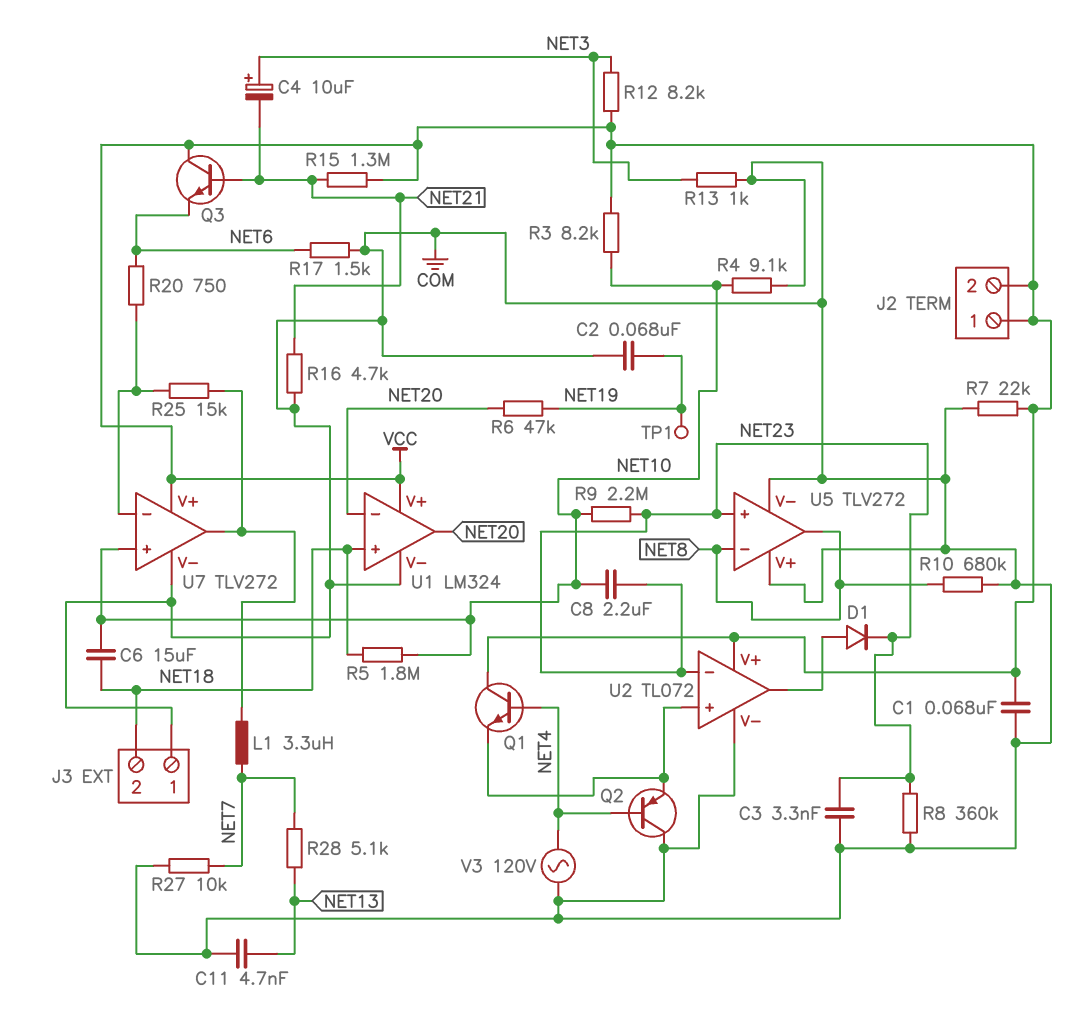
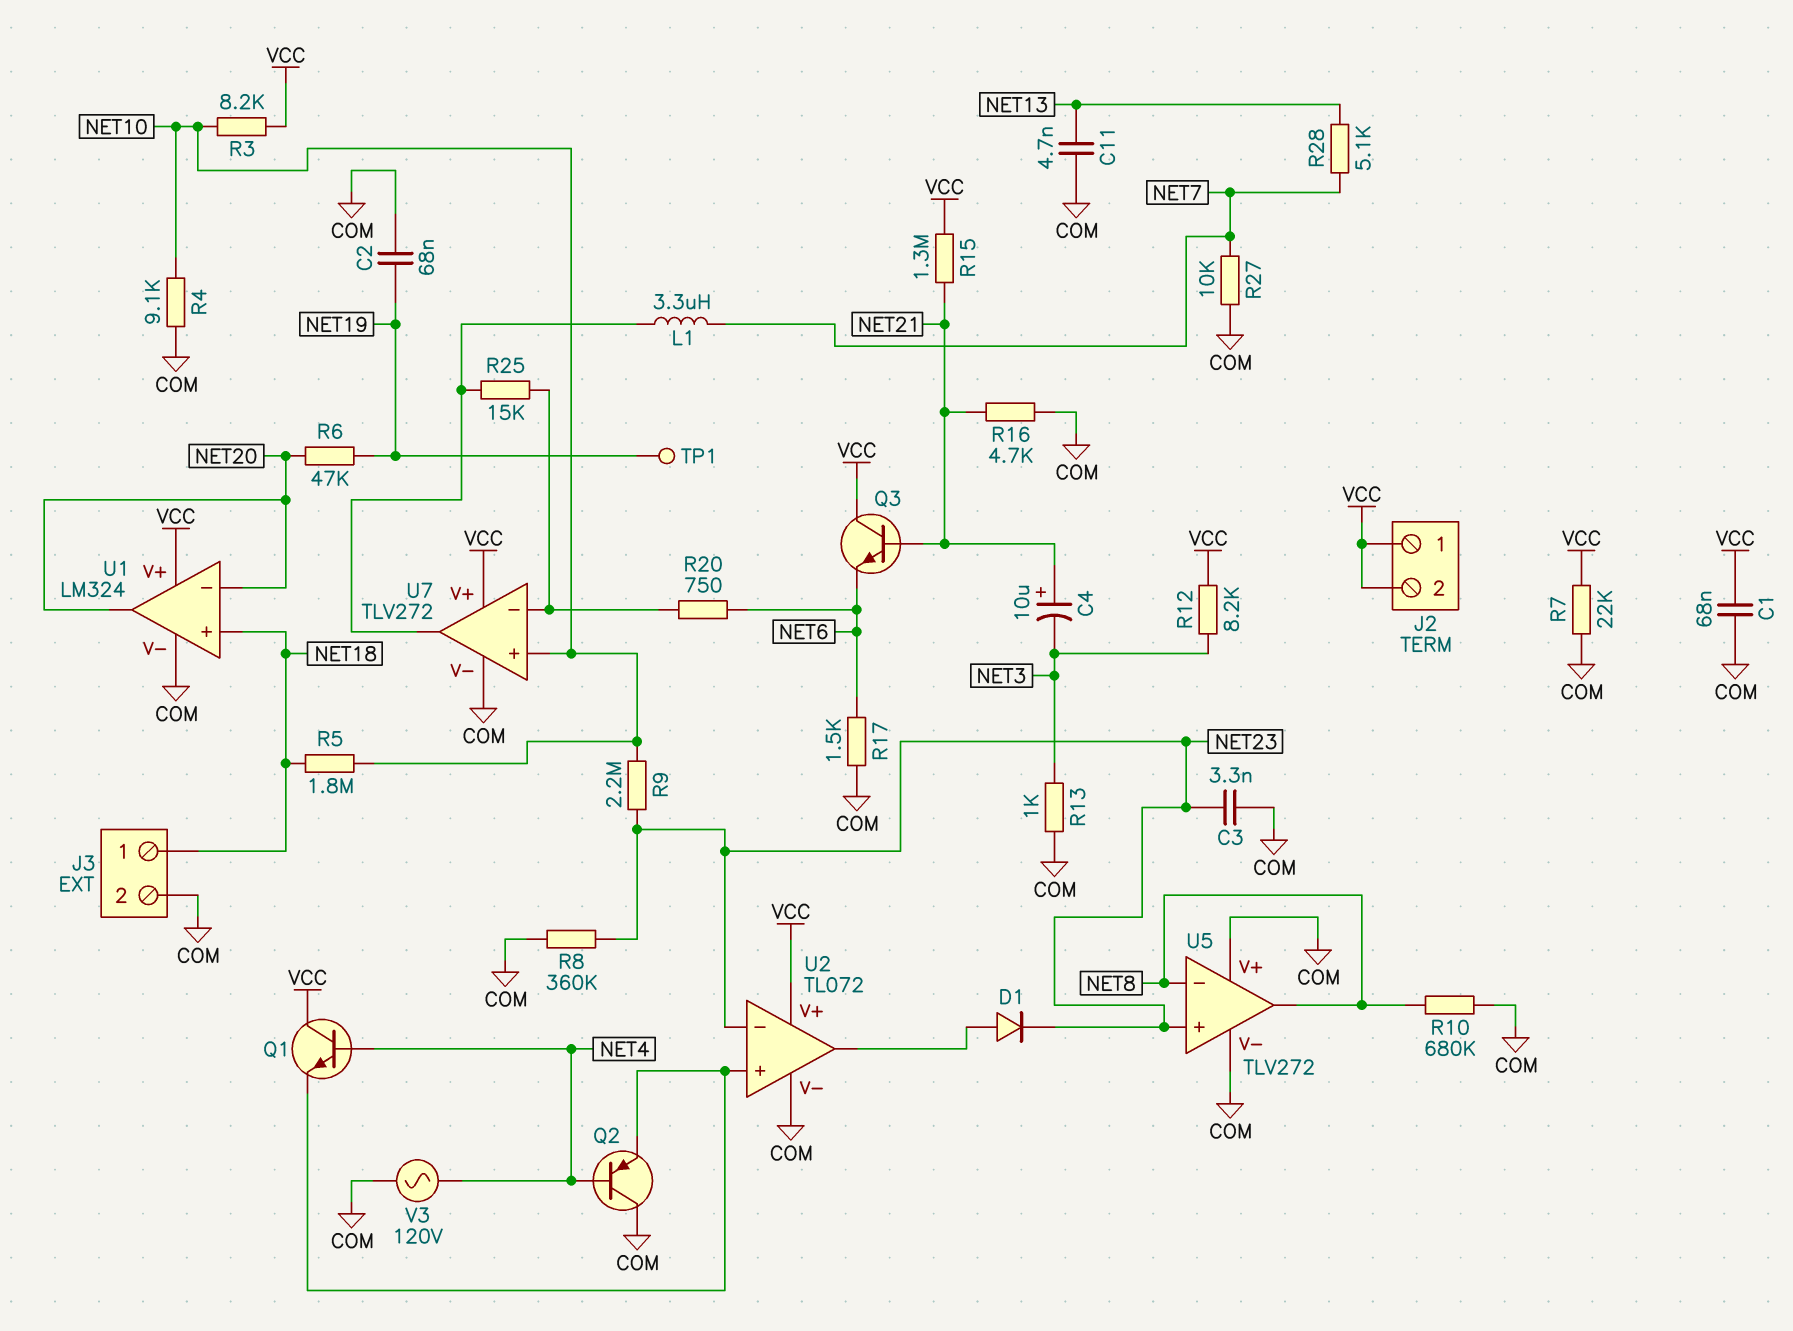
C4: 10uF (plus NET3, minus NET21) -> 10uF (plus NET21, minus NET3)
C6: 15uF (NET10, NET18) -> none
C8: 2.2uF (NET10, NET23) -> none
J3 pin 1: COM -> NET18
J3 pin 2: NET18 -> COM

